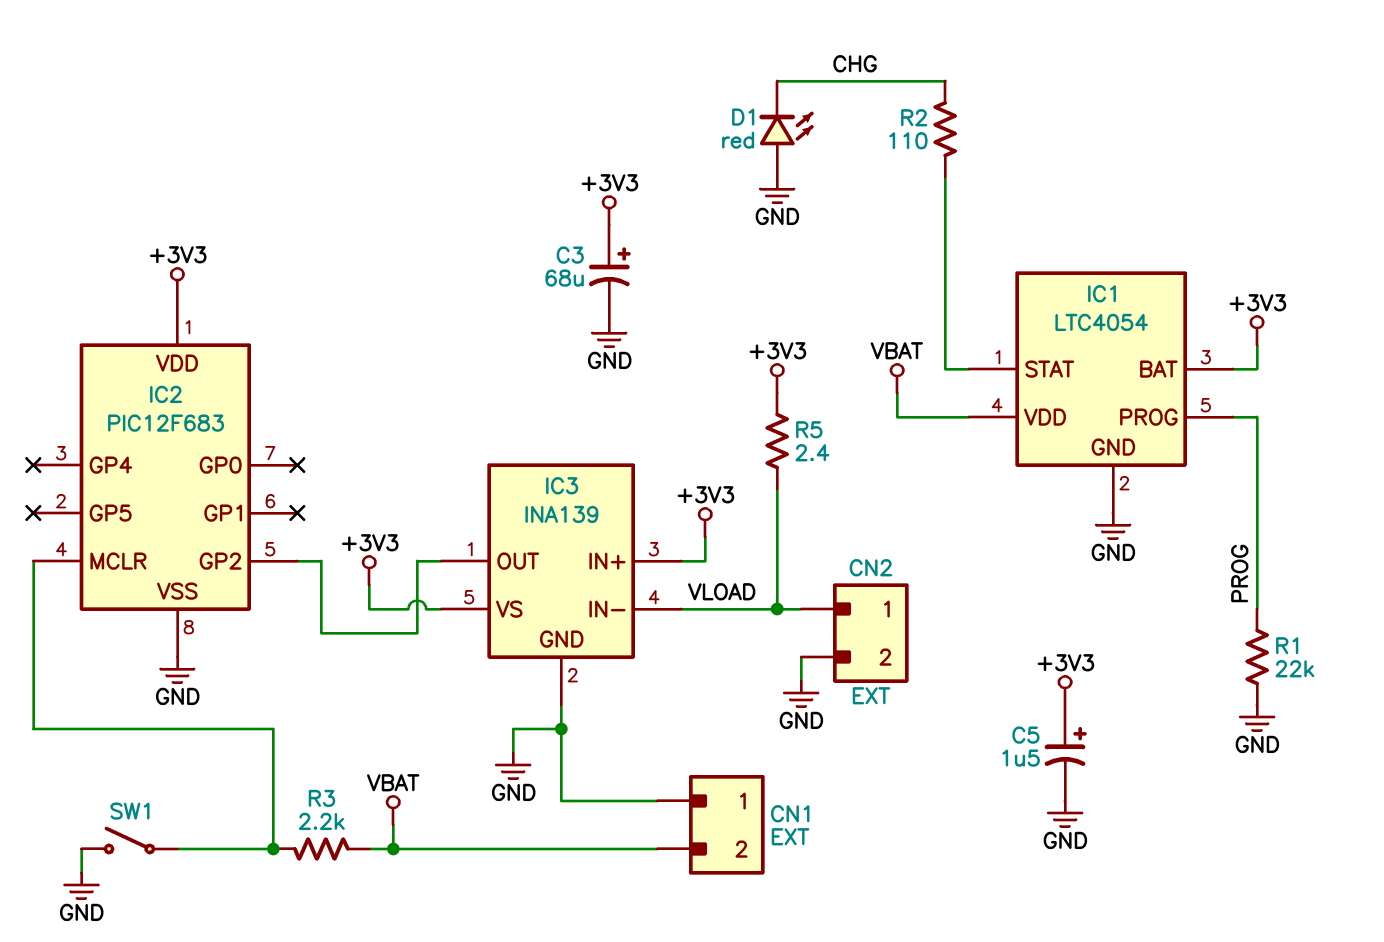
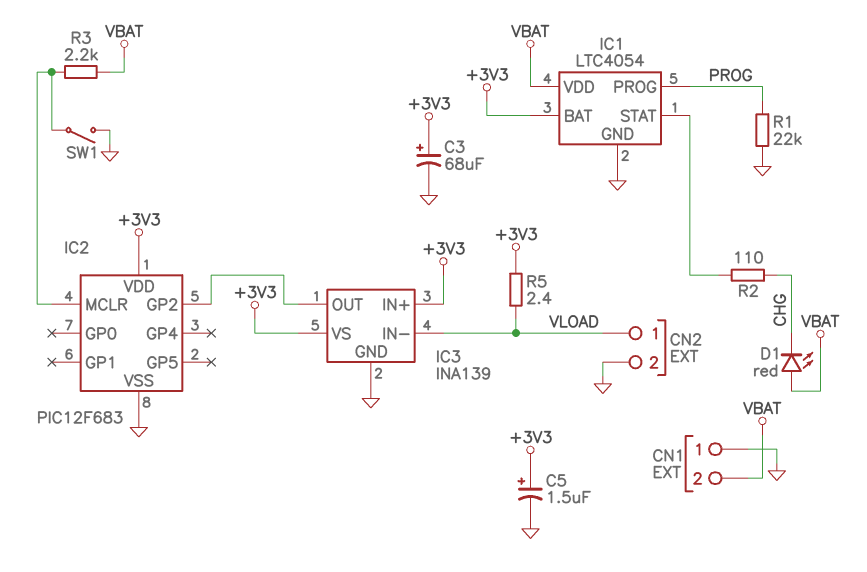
D1: LED red (A GND, K CHG) -> LED red (A VBAT, K CHG)

